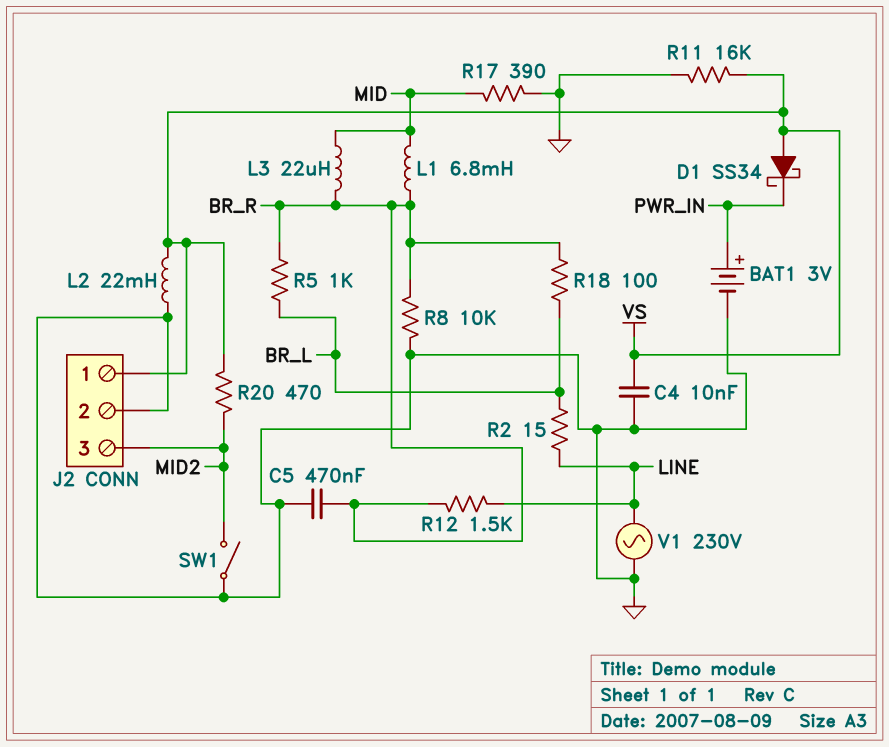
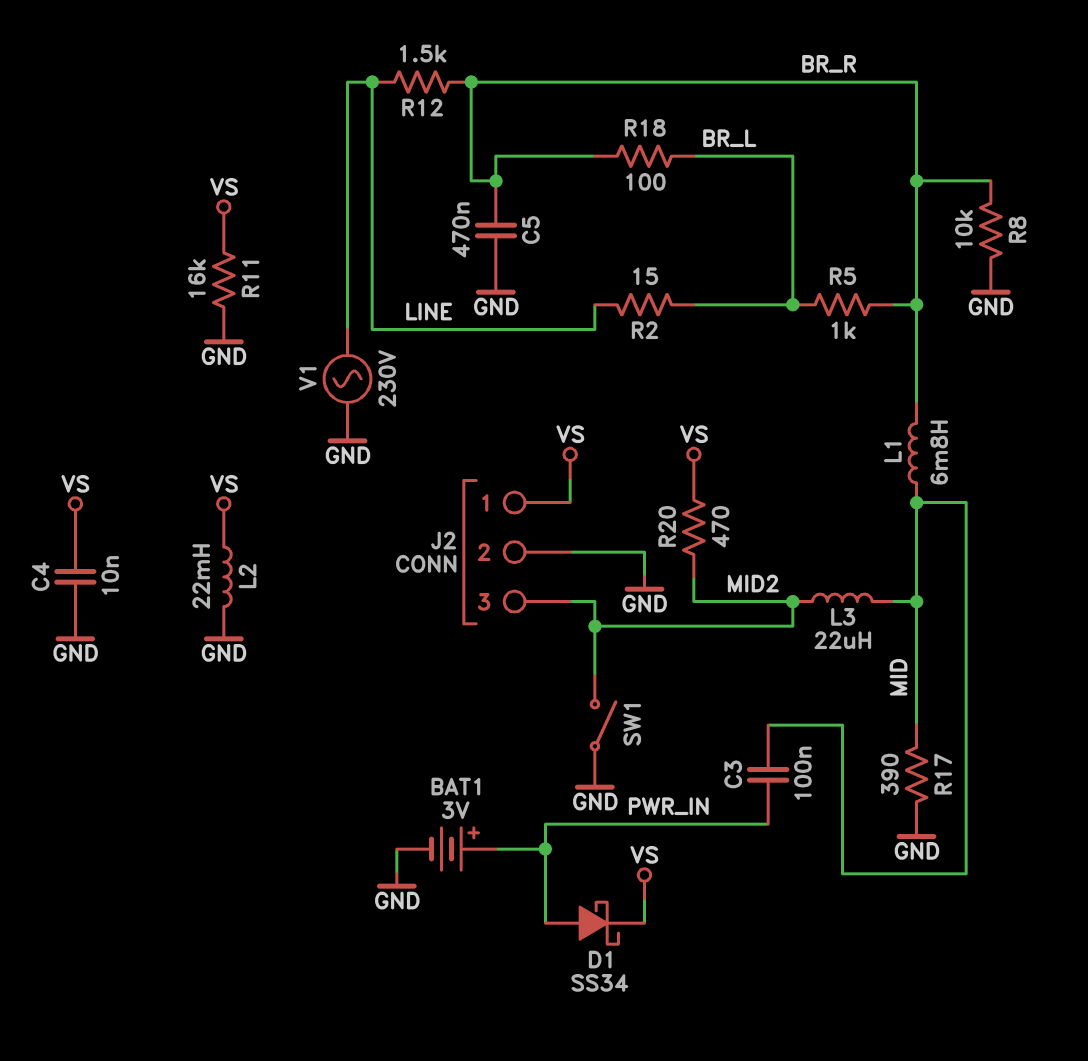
C3: none -> 100nF (MID, PWR_IN)
D1: schottky SS34 (A VS, K PWR_IN) -> schottky SS34 (A PWR_IN, K VS)
L3: 22uH (BR_R, MID) -> 22uH (MID, MID2)

